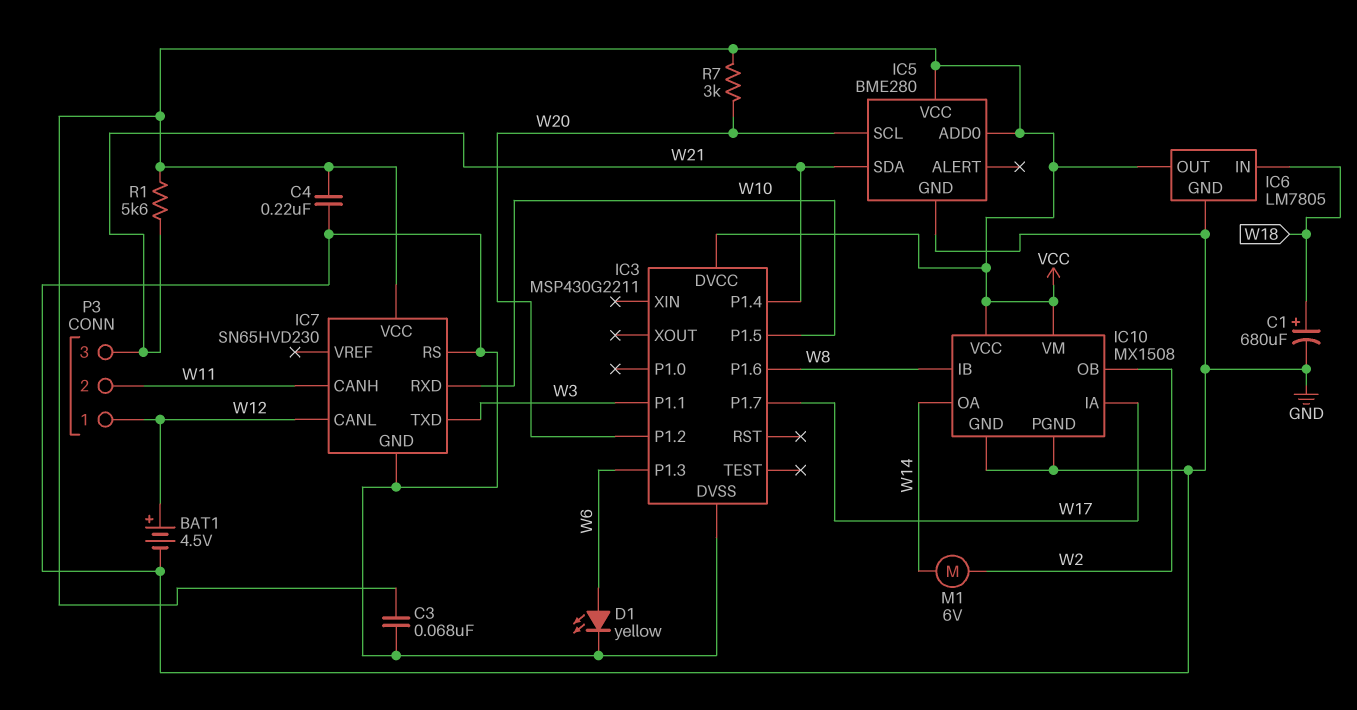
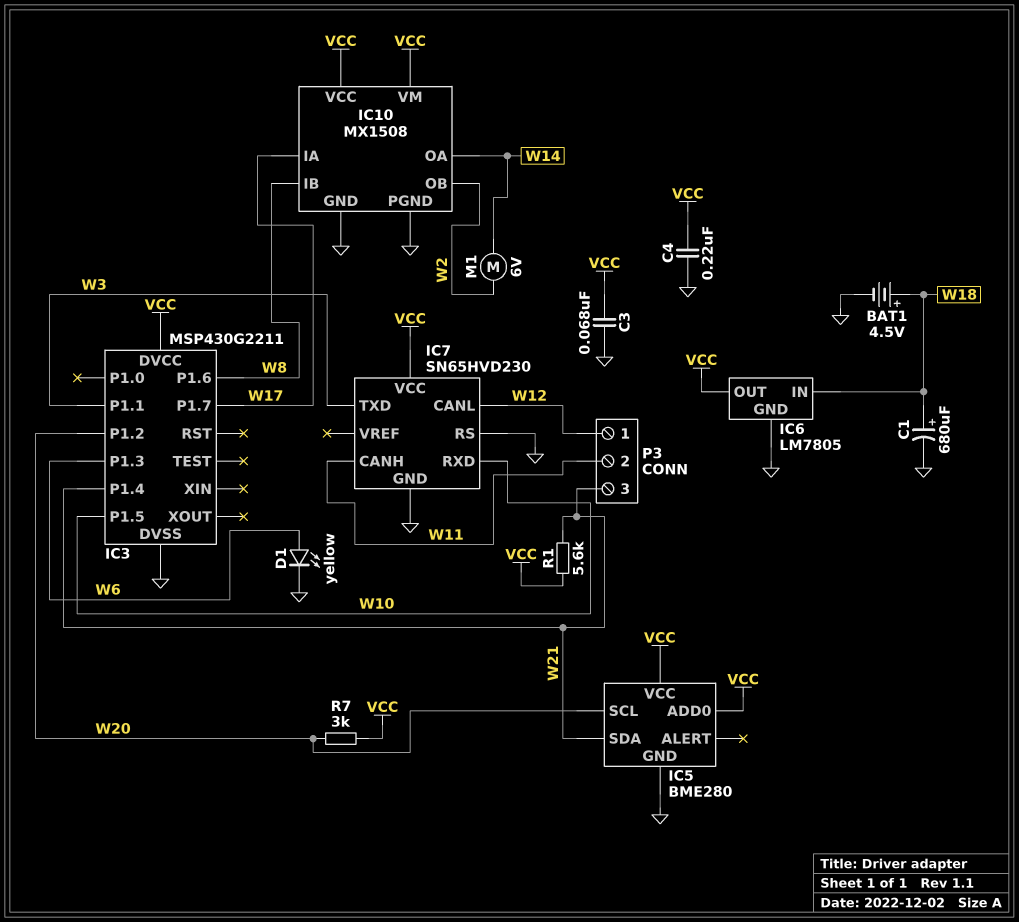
BAT1: 4.5V (plus W12, minus GND) -> 4.5V (plus W18, minus GND)

